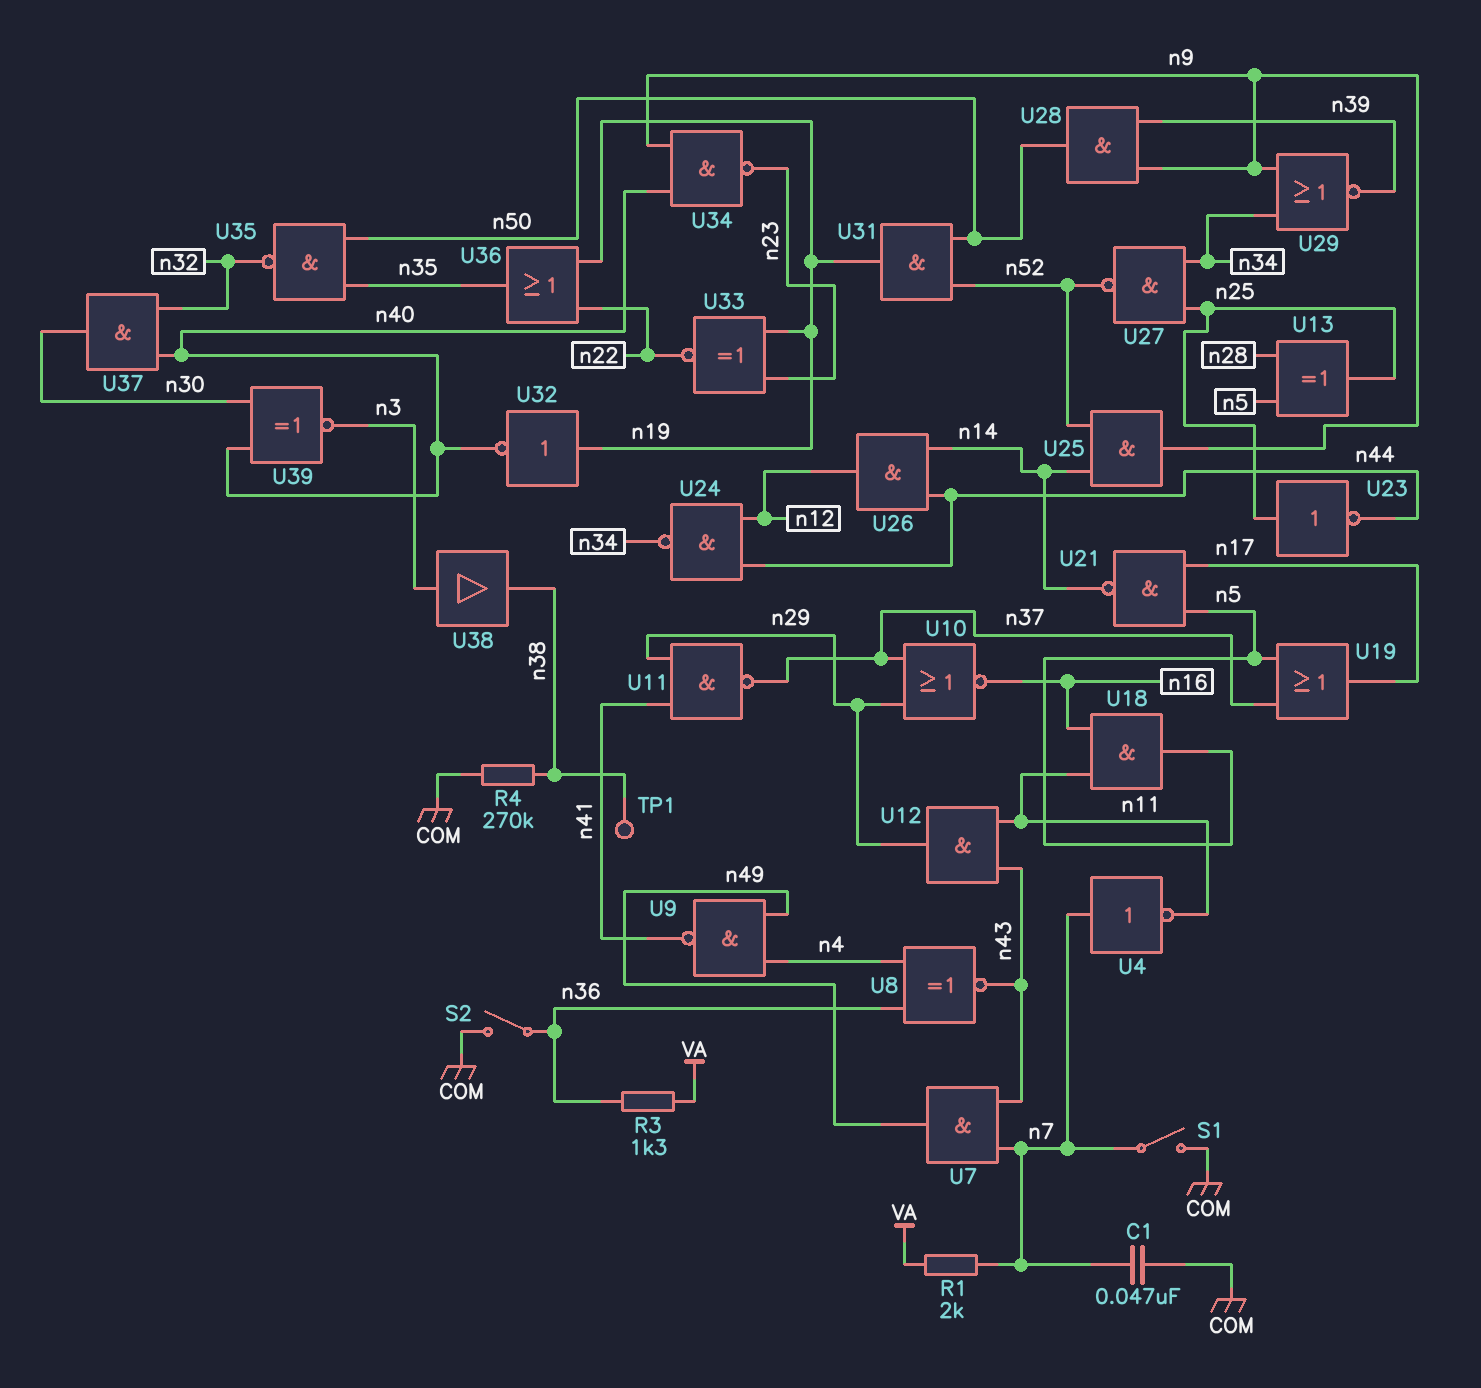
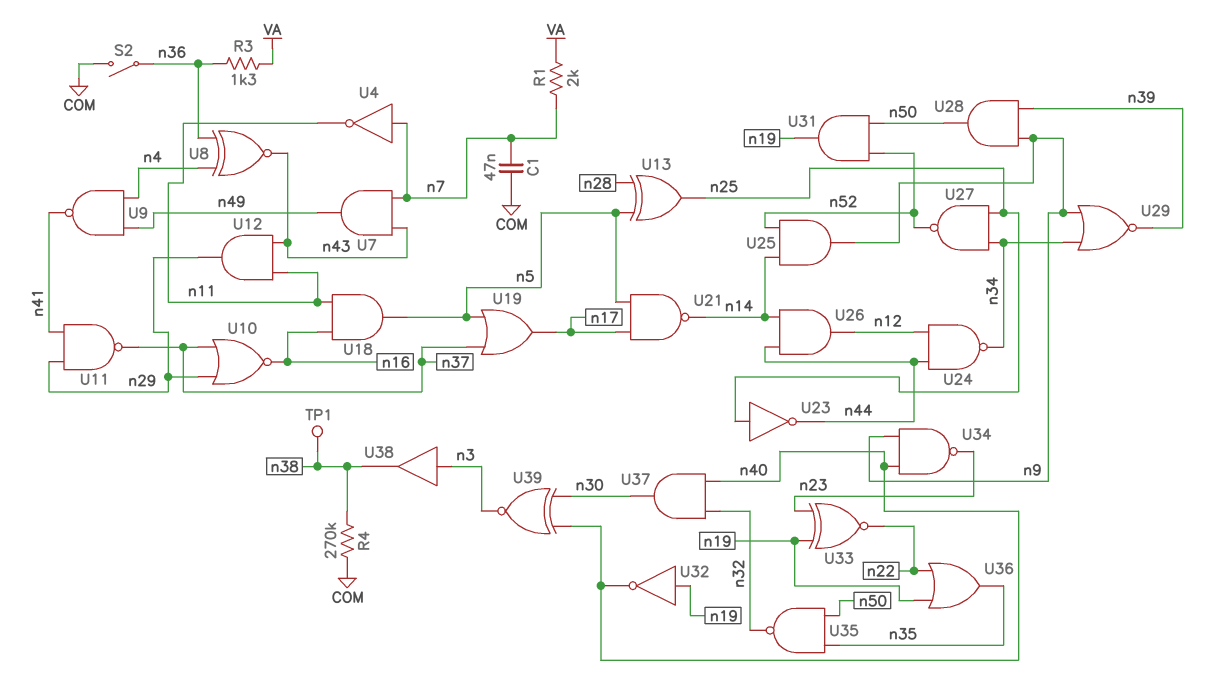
S1: switch (COM, n7) -> none

